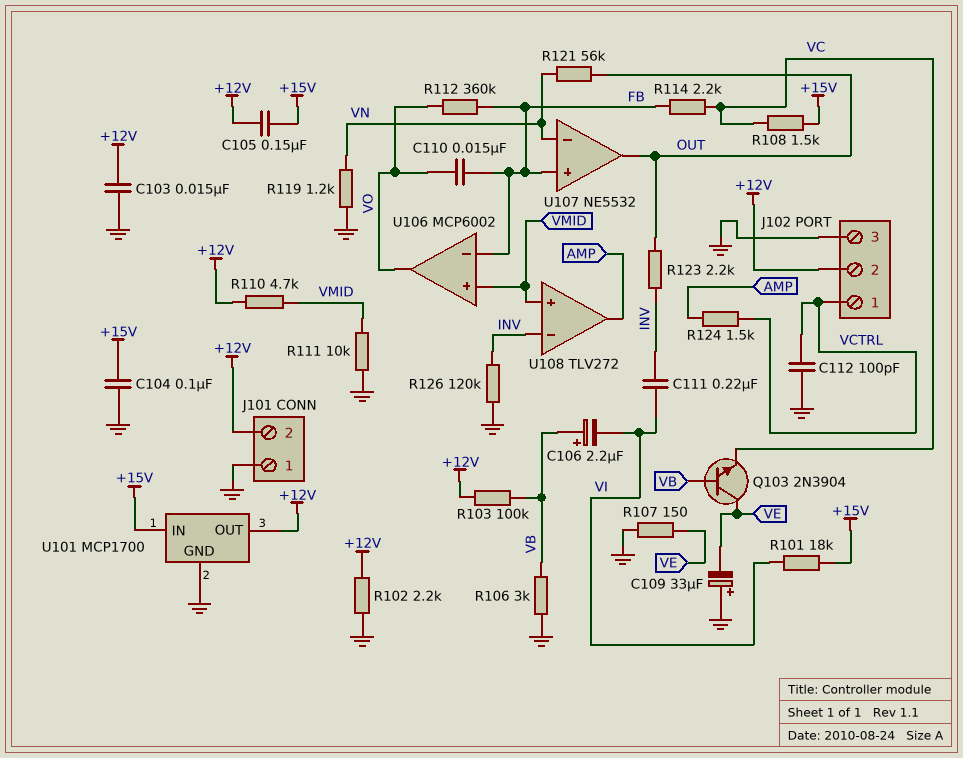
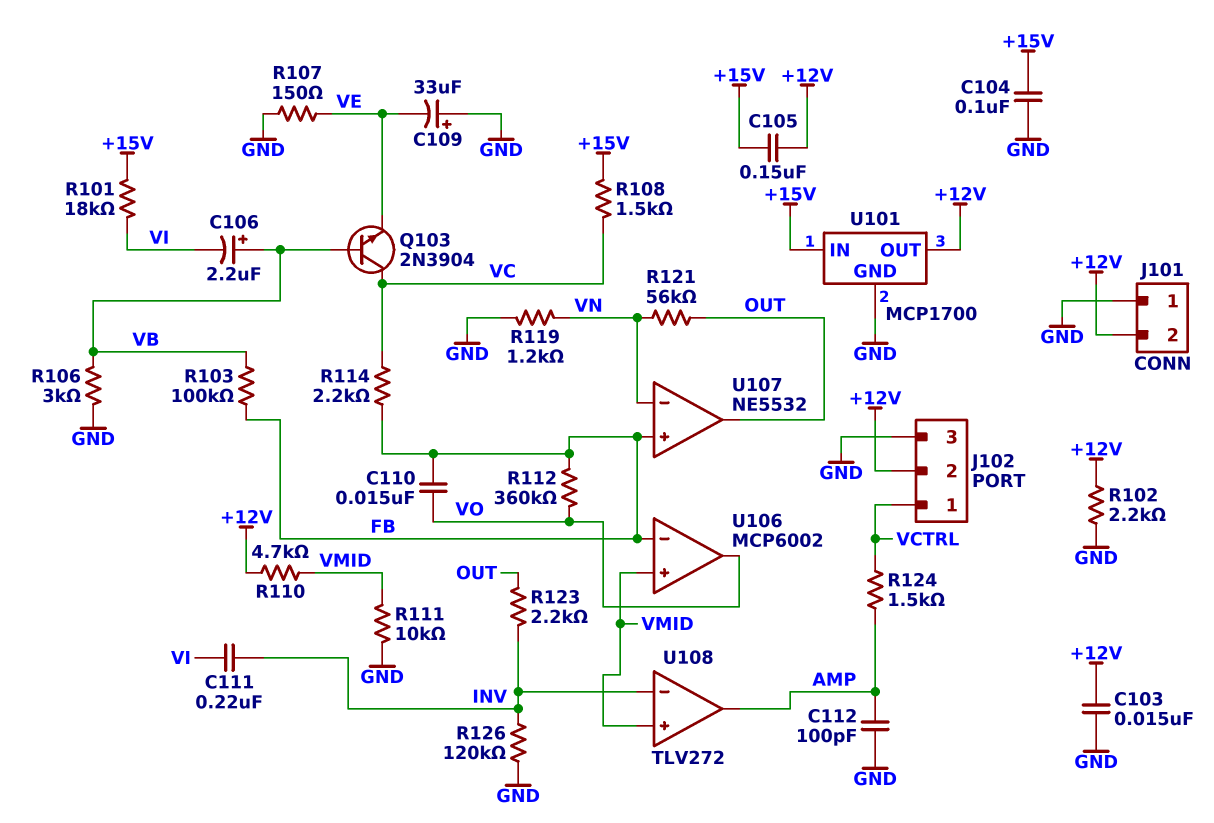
C112: 100pF (GND, VCTRL) -> 100pF (AMP, GND)
Q103: NPN 2N3904 (B VB, C VE, E VC) -> NPN 2N3904 (B VB, C VC, E VE)
R103: 100k (+12V, VB) -> 100k (FB, VB)

